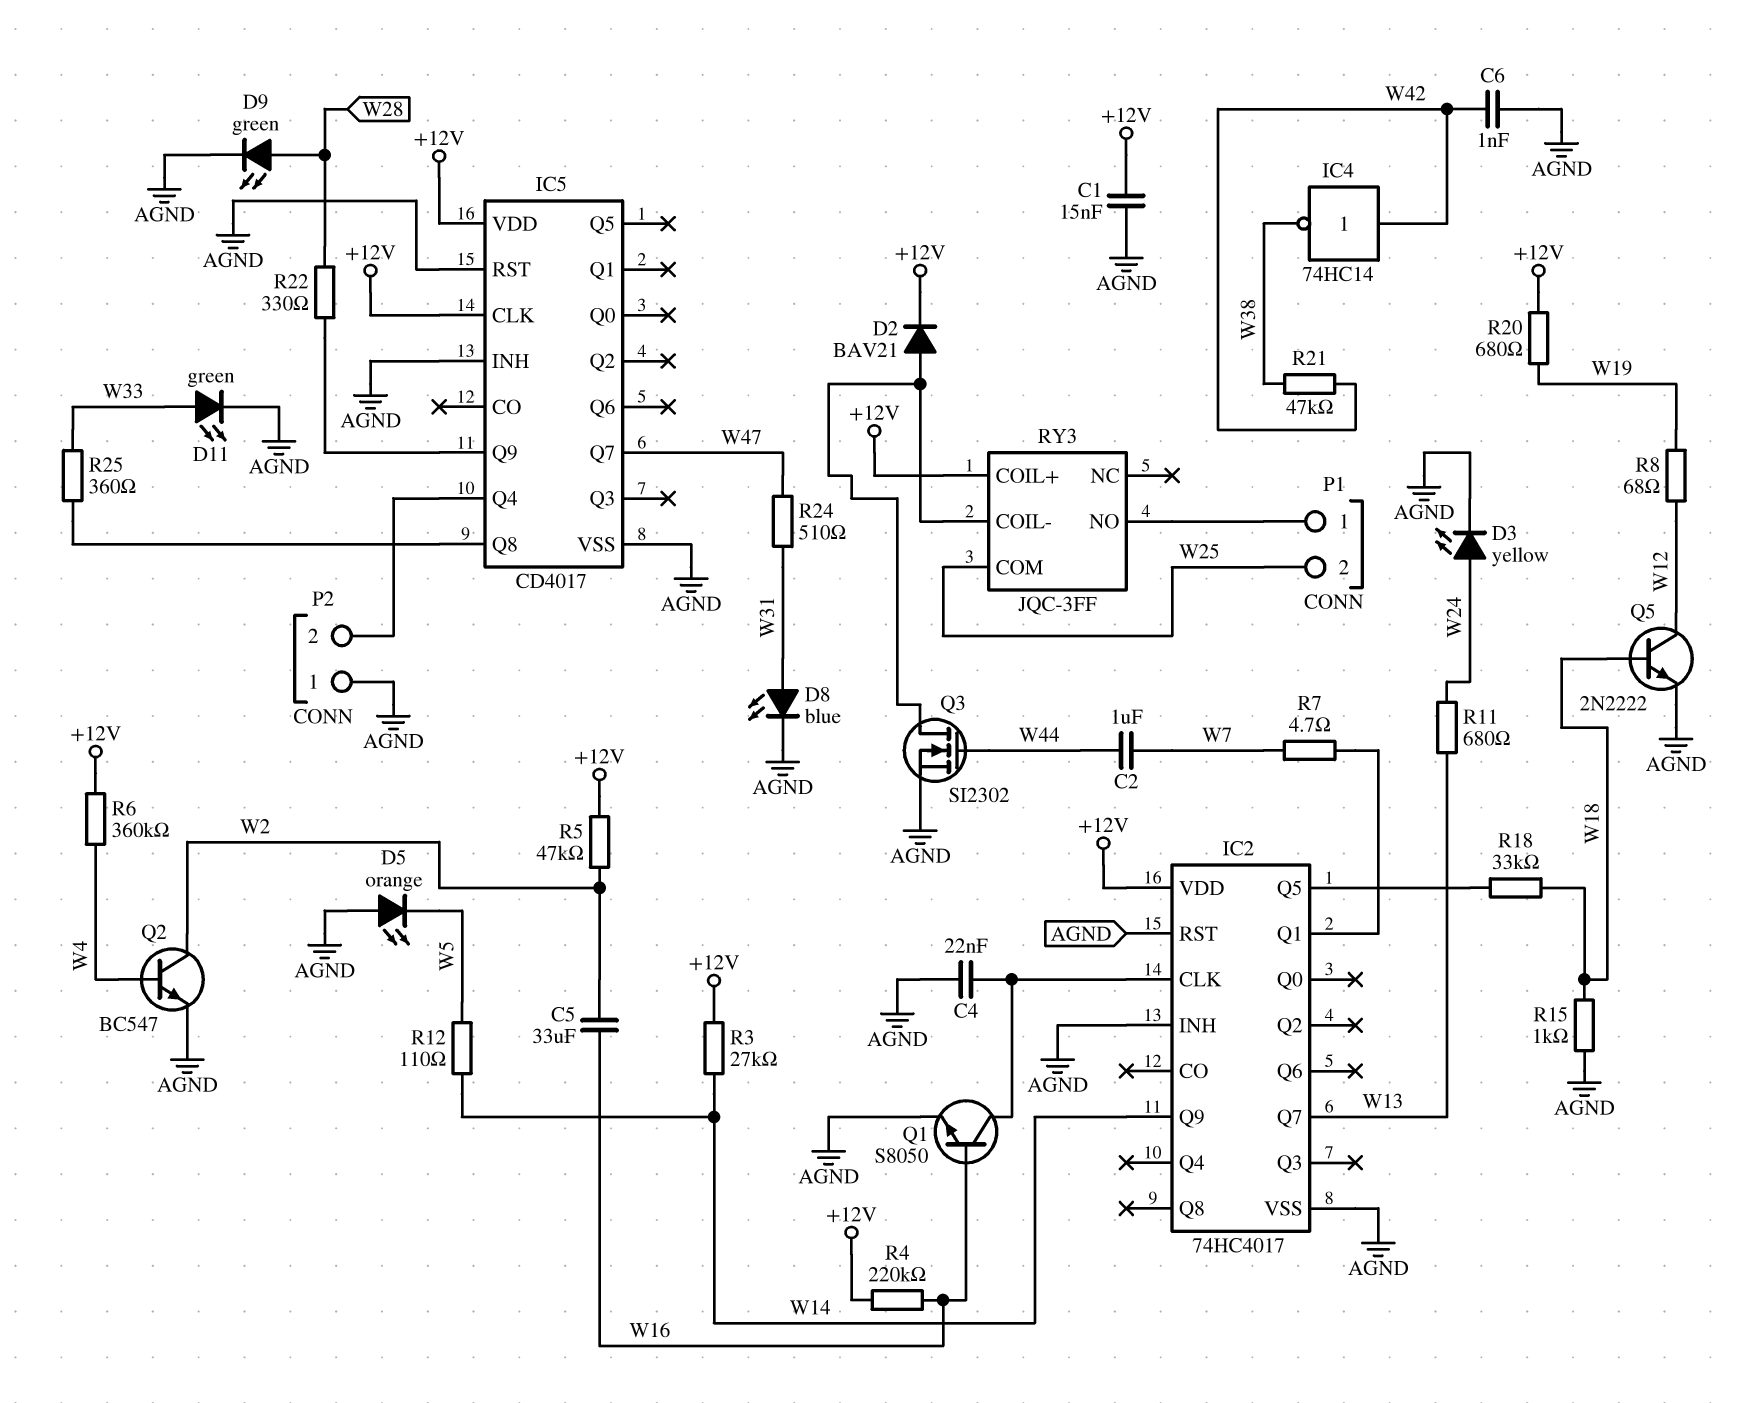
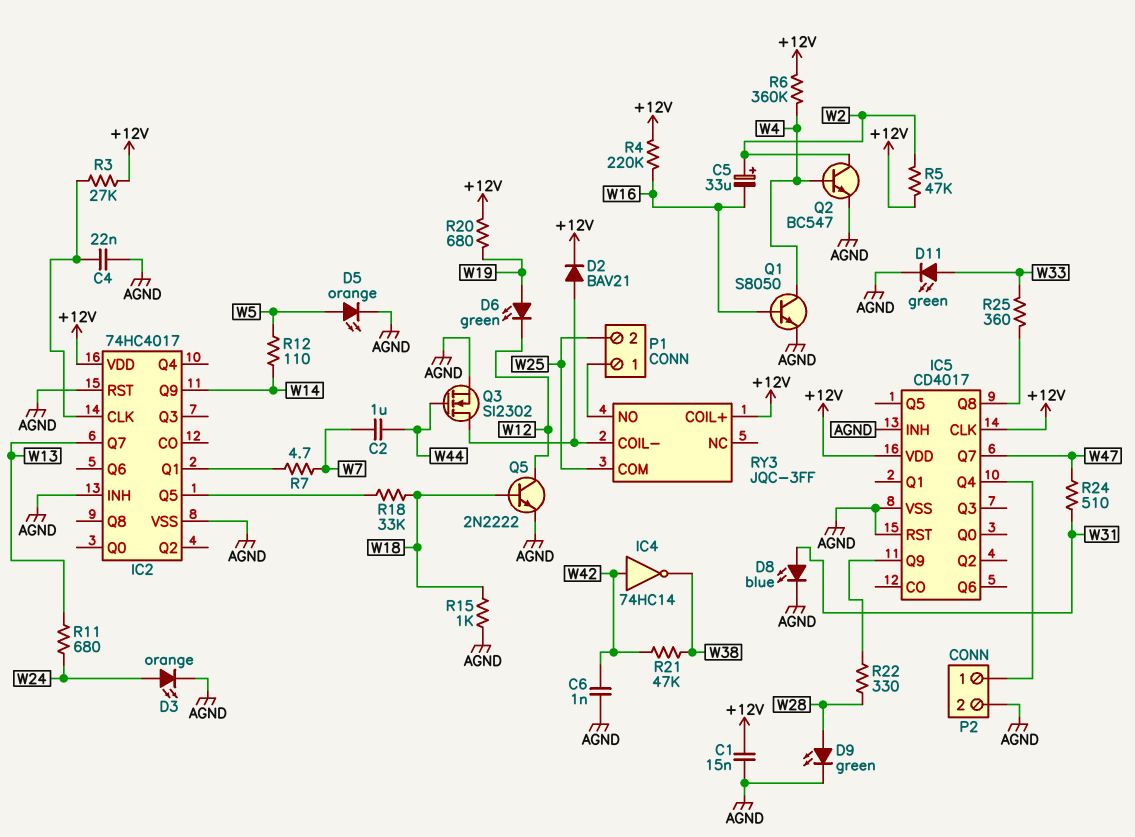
C5: 33uF (W2, W16) -> 33uF (plus W2, minus W16)
D3: LED yellow (A W24, K AGND) -> LED orange (A W24, K AGND)
D5: LED orange (A AGND, K W5) -> LED orange (A W5, K AGND)
D6: none -> LED green (A W19, K W12)
P2 pin 1: AGND -> IC5/Q4
P2 pin 2: IC5/Q4 -> AGND
Q1: NPN S8050 (B W16, C IC2/CLK, E AGND) -> NPN S8050 (B W16, C W4, E AGND)
R3: 27k (+12V, W14) -> 27k (+12V, IC2/CLK)
R8: 68 (W12, W19) -> none

